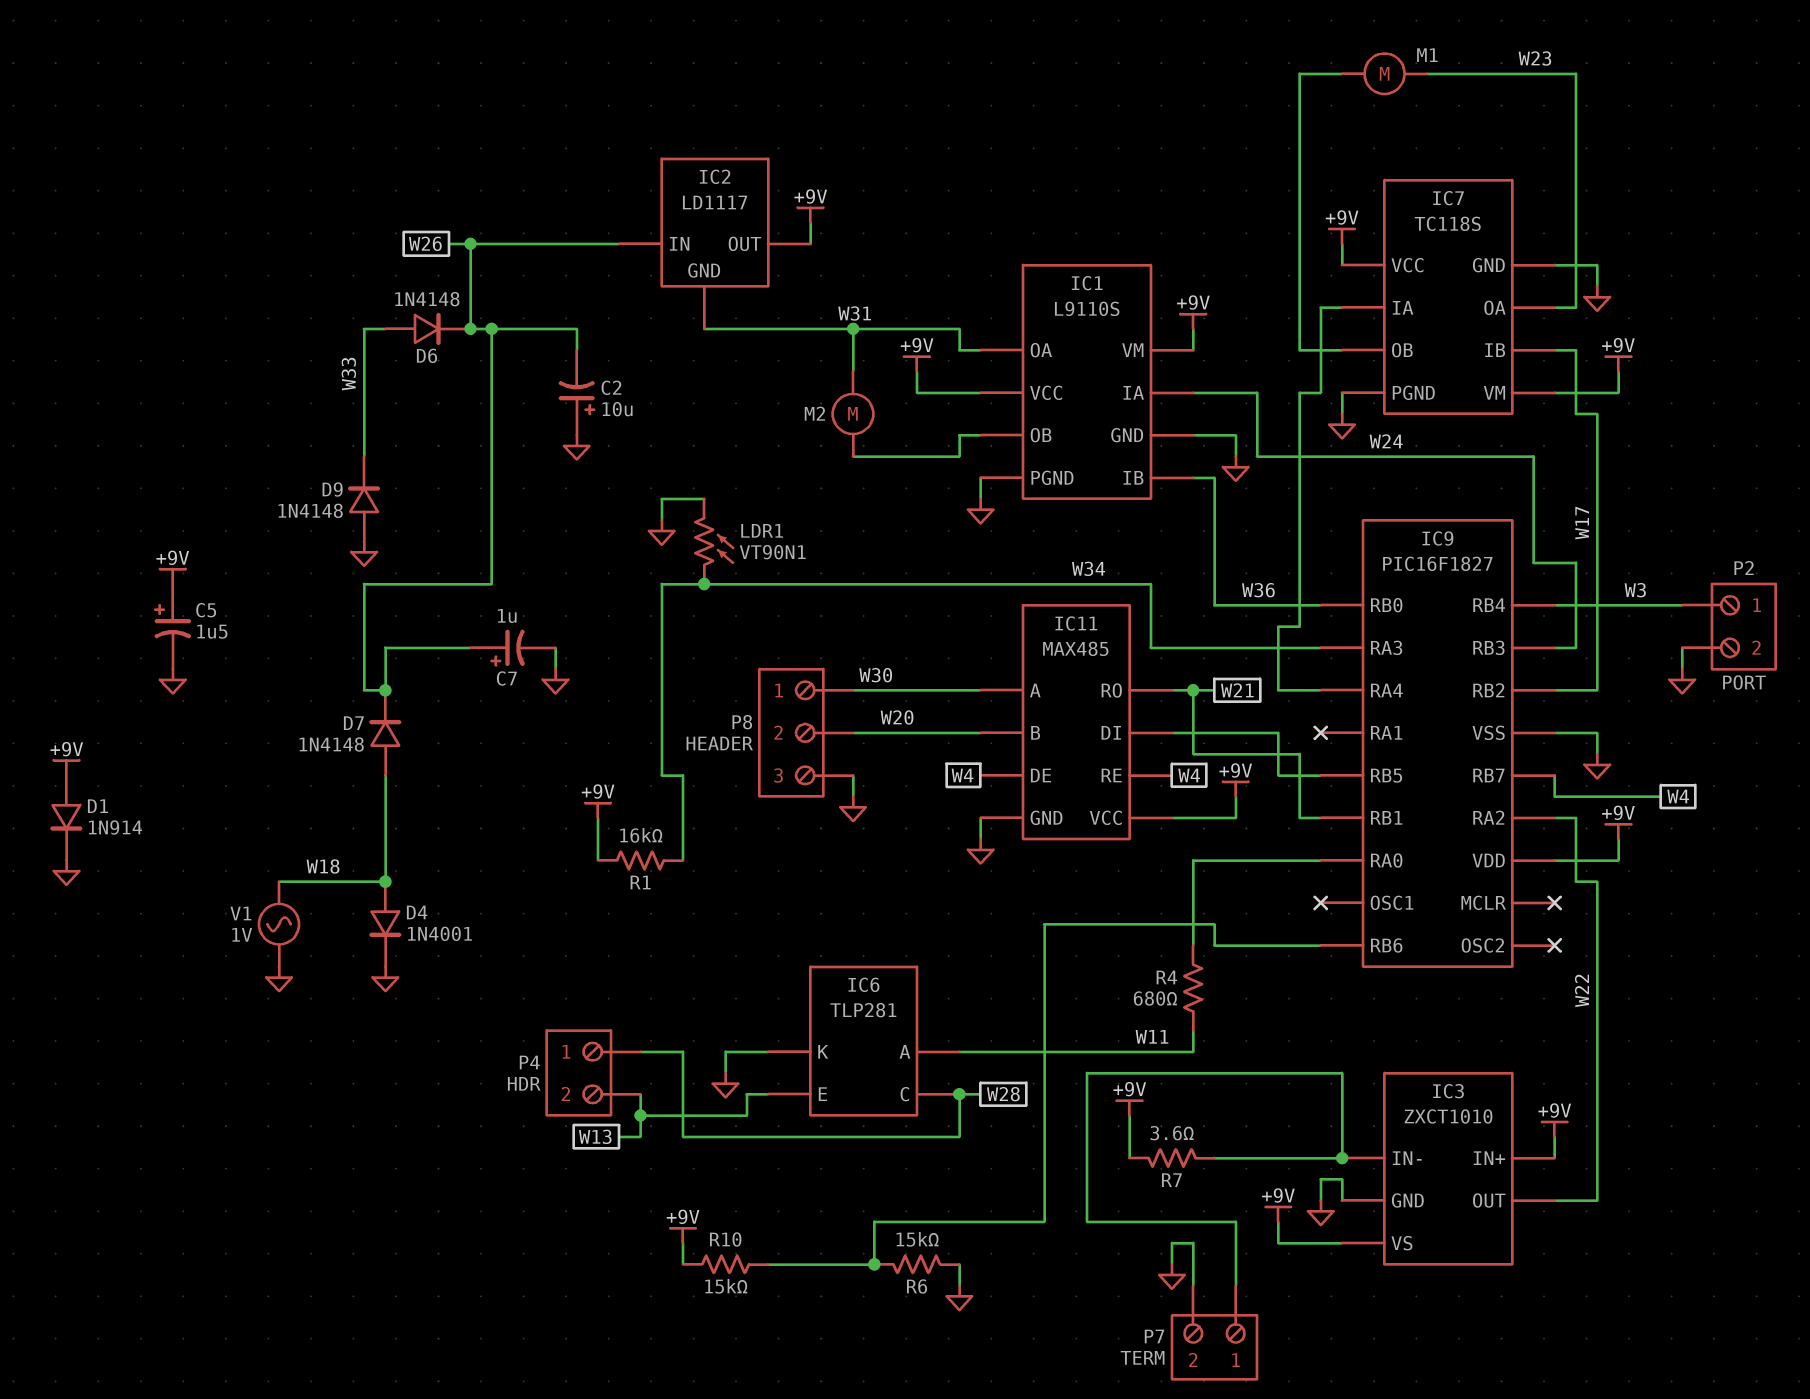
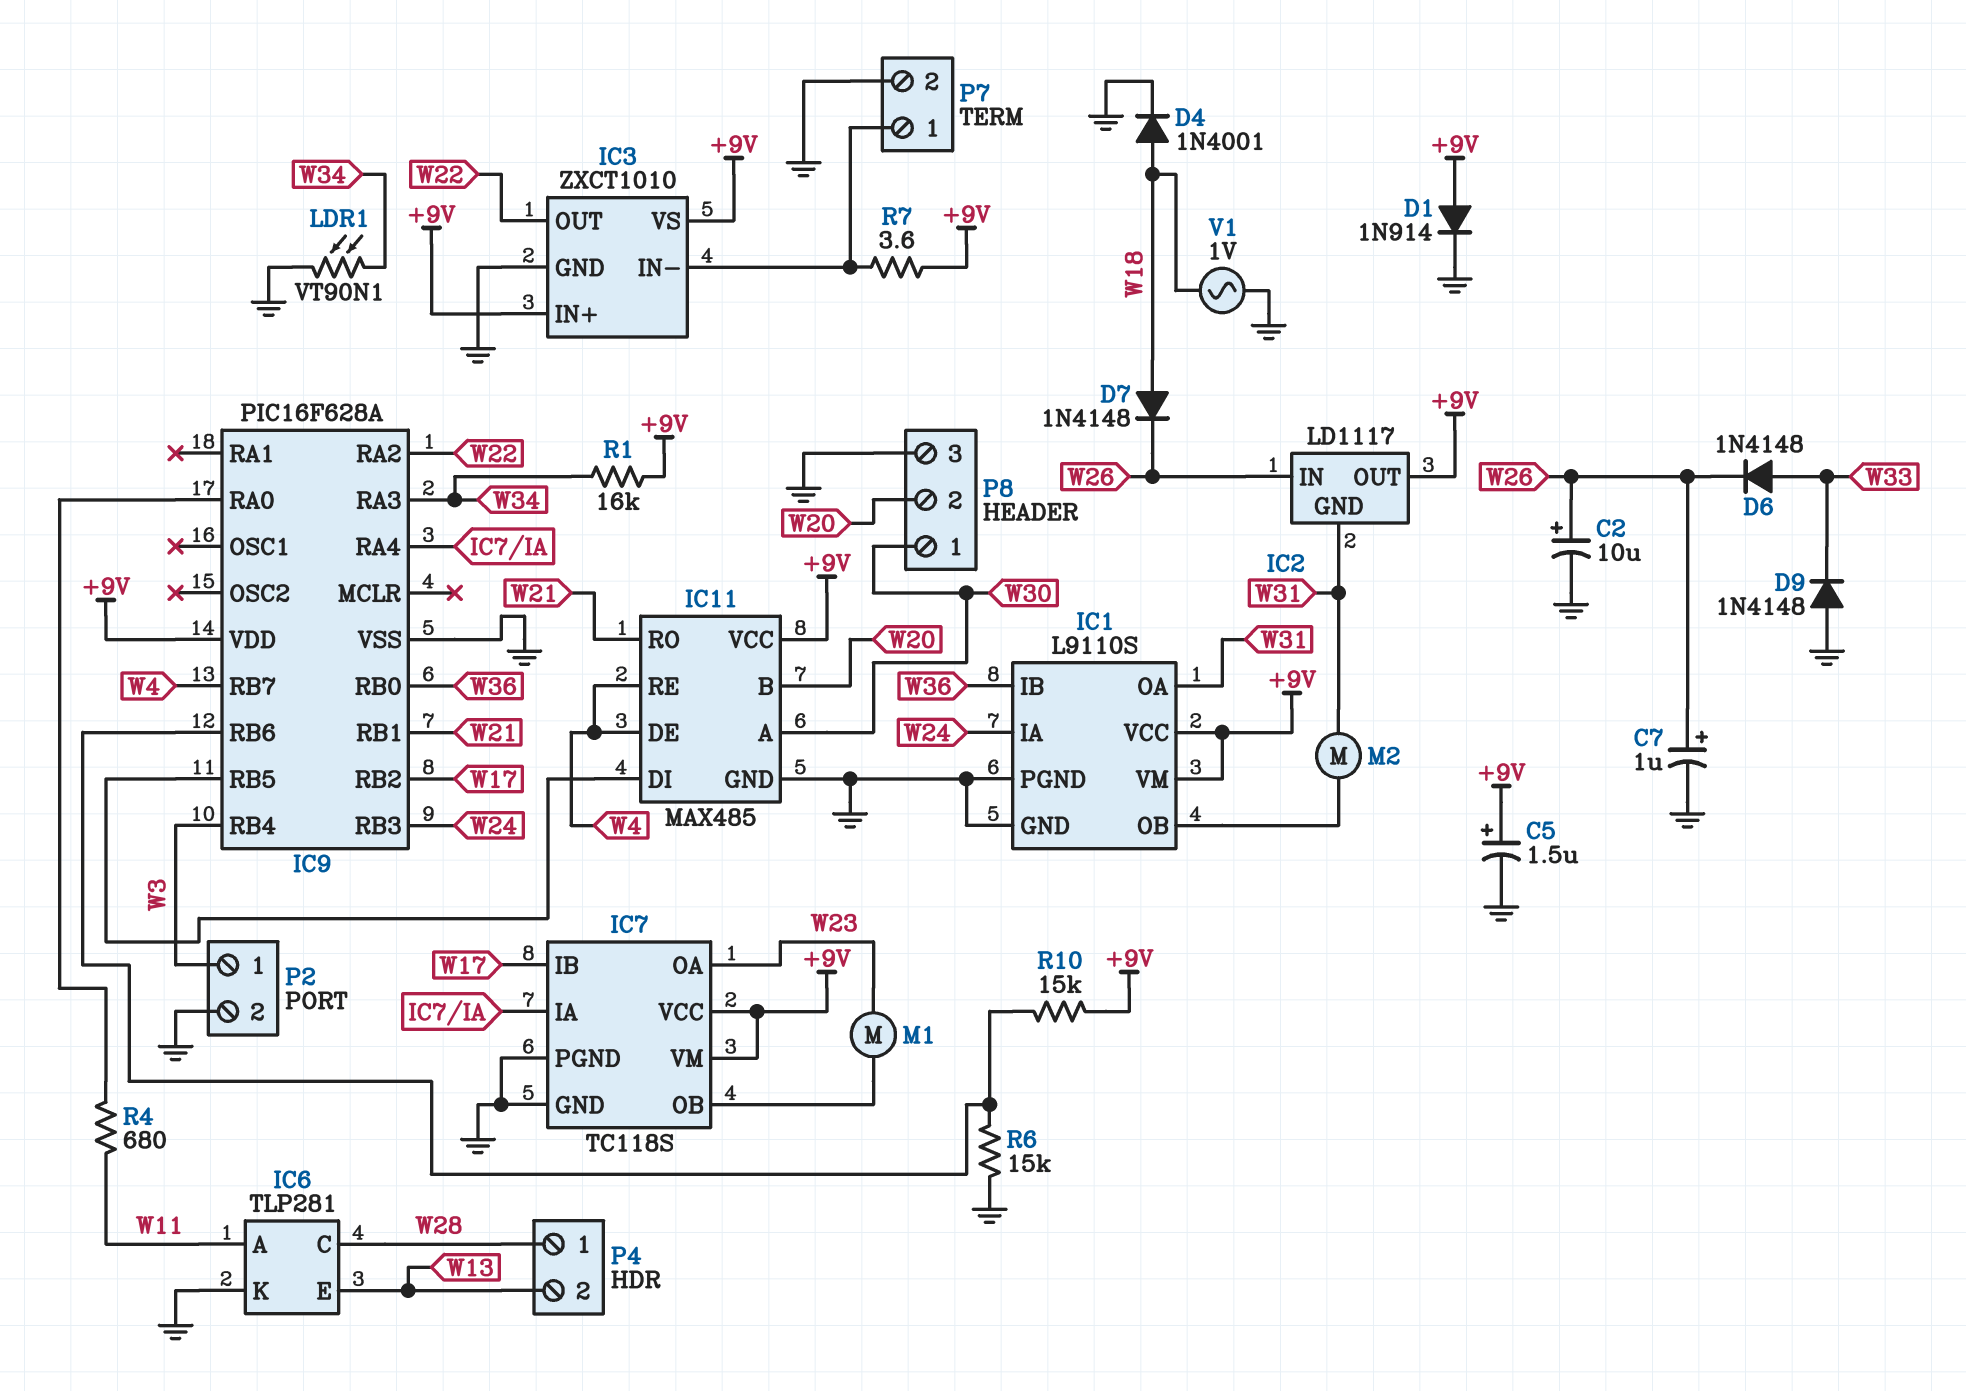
C2: 10uF (plus GND, minus W26) -> 10uF (plus W26, minus GND)
IC9: PIC16F1827 -> PIC16F628A

